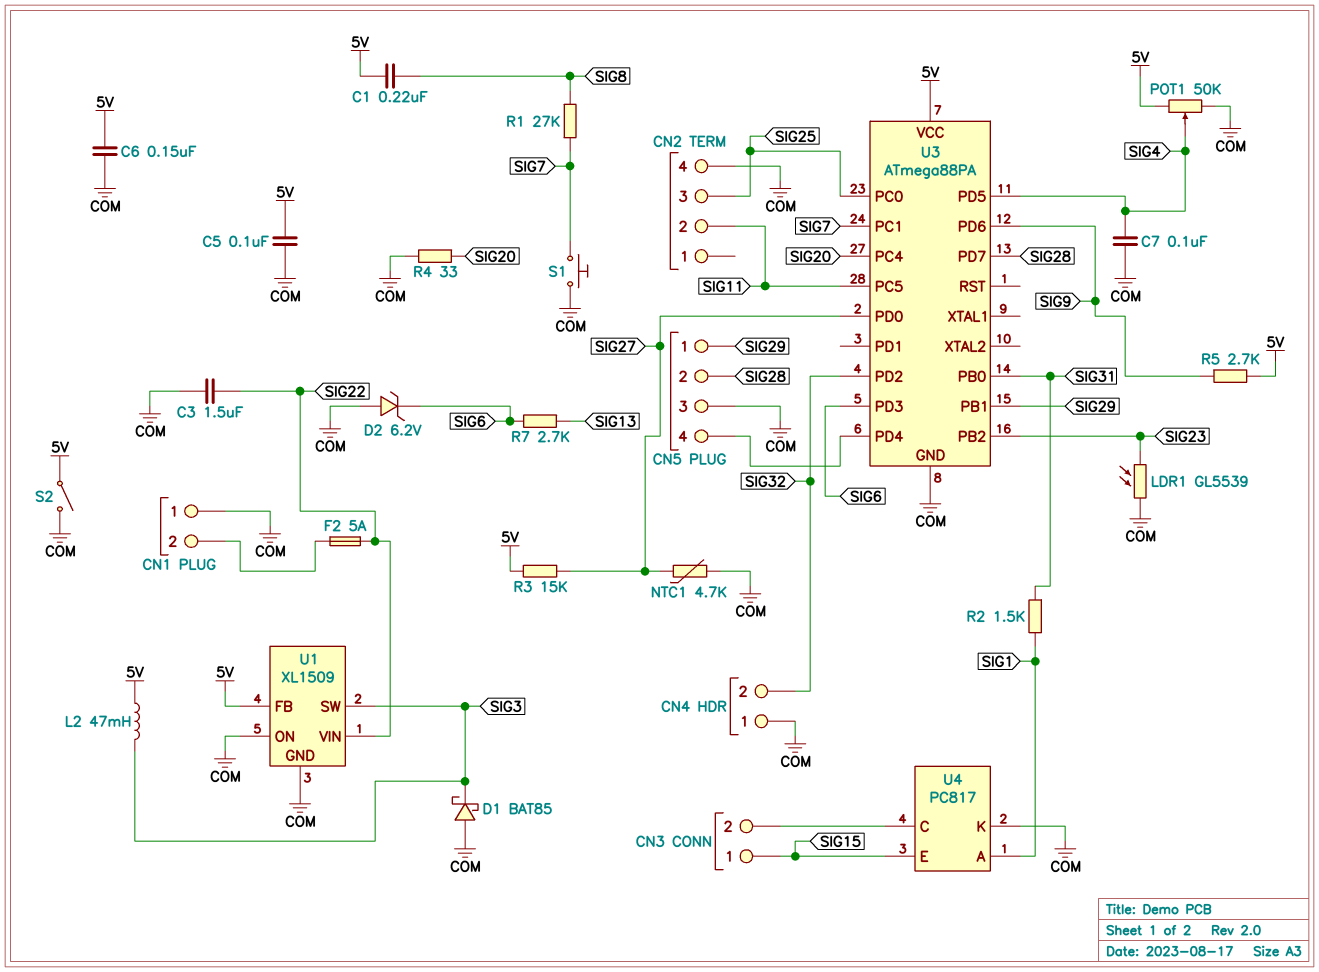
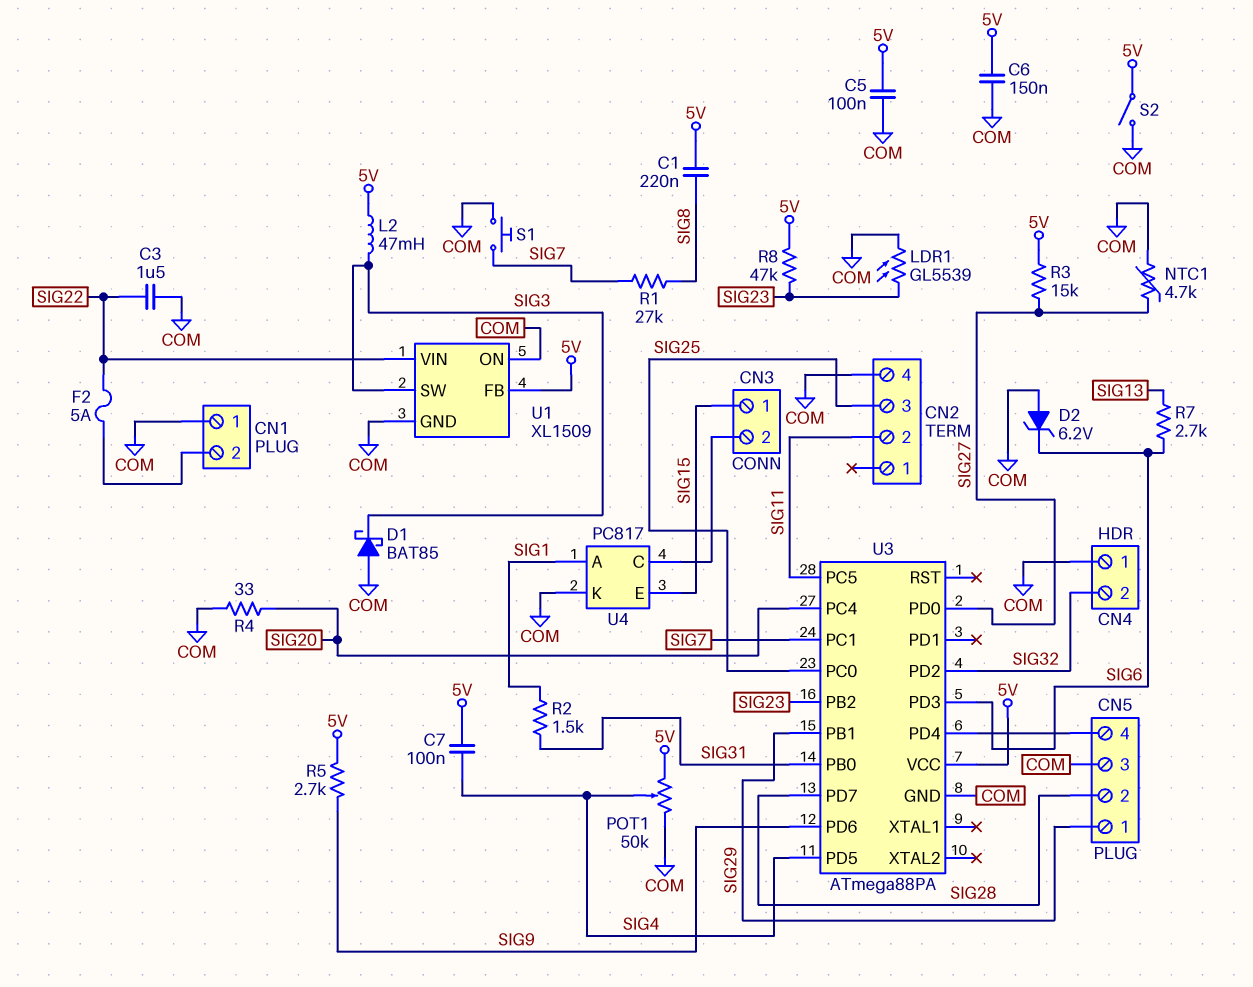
C7: 100nF (COM, SIG4) -> 100nF (5V, SIG4)
R8: none -> 47k (5V, SIG23)

